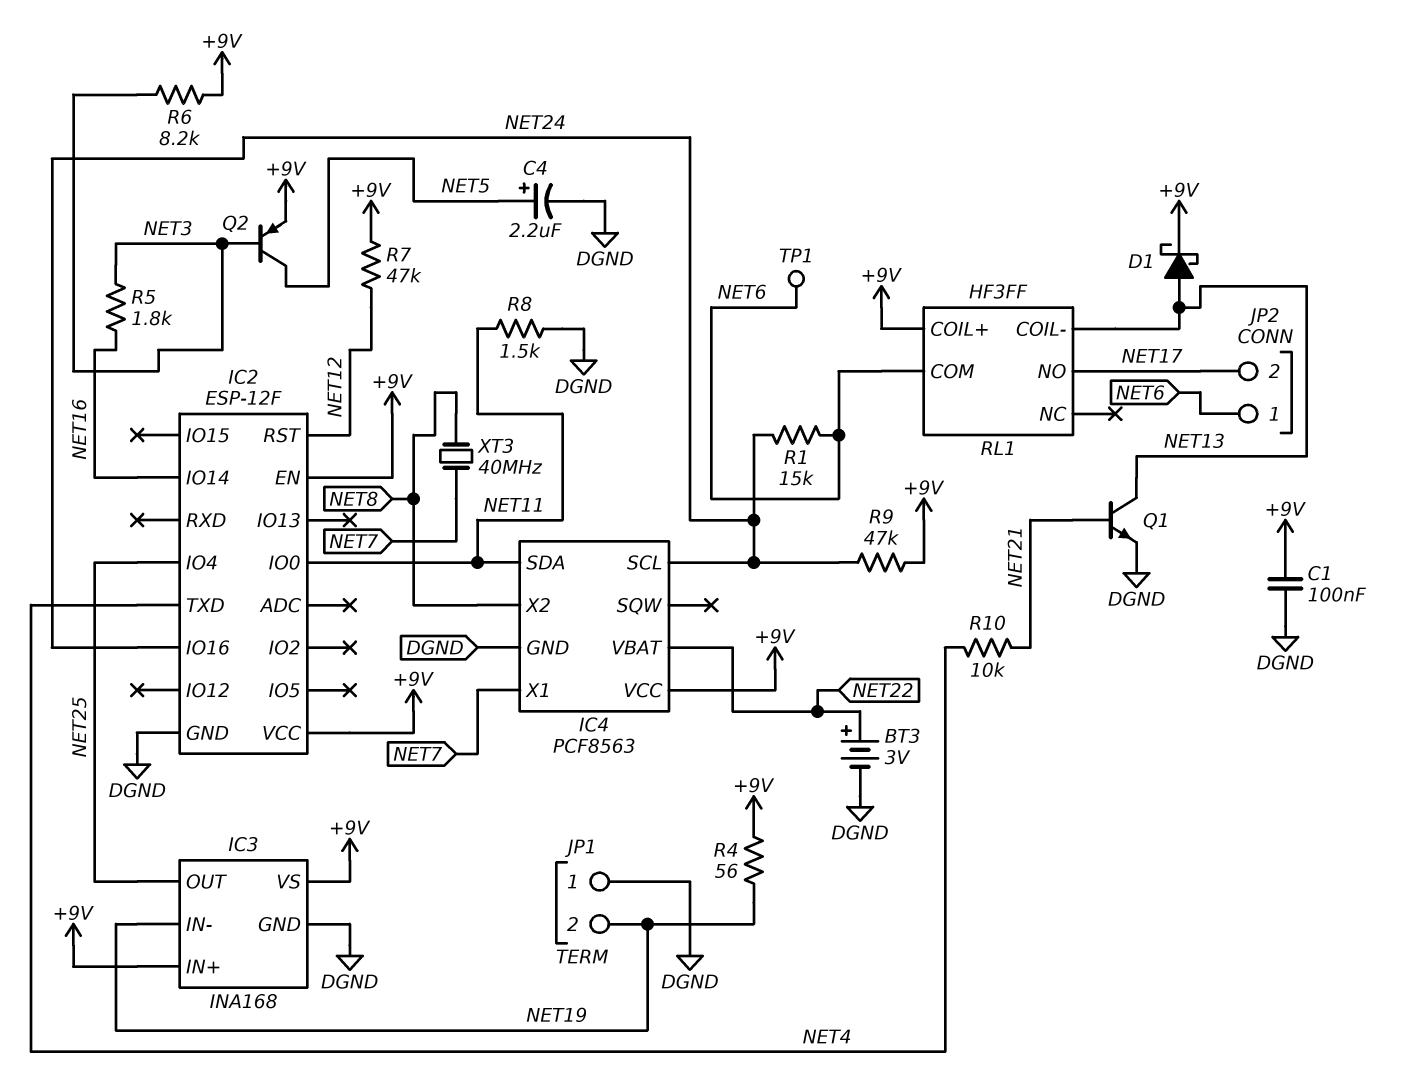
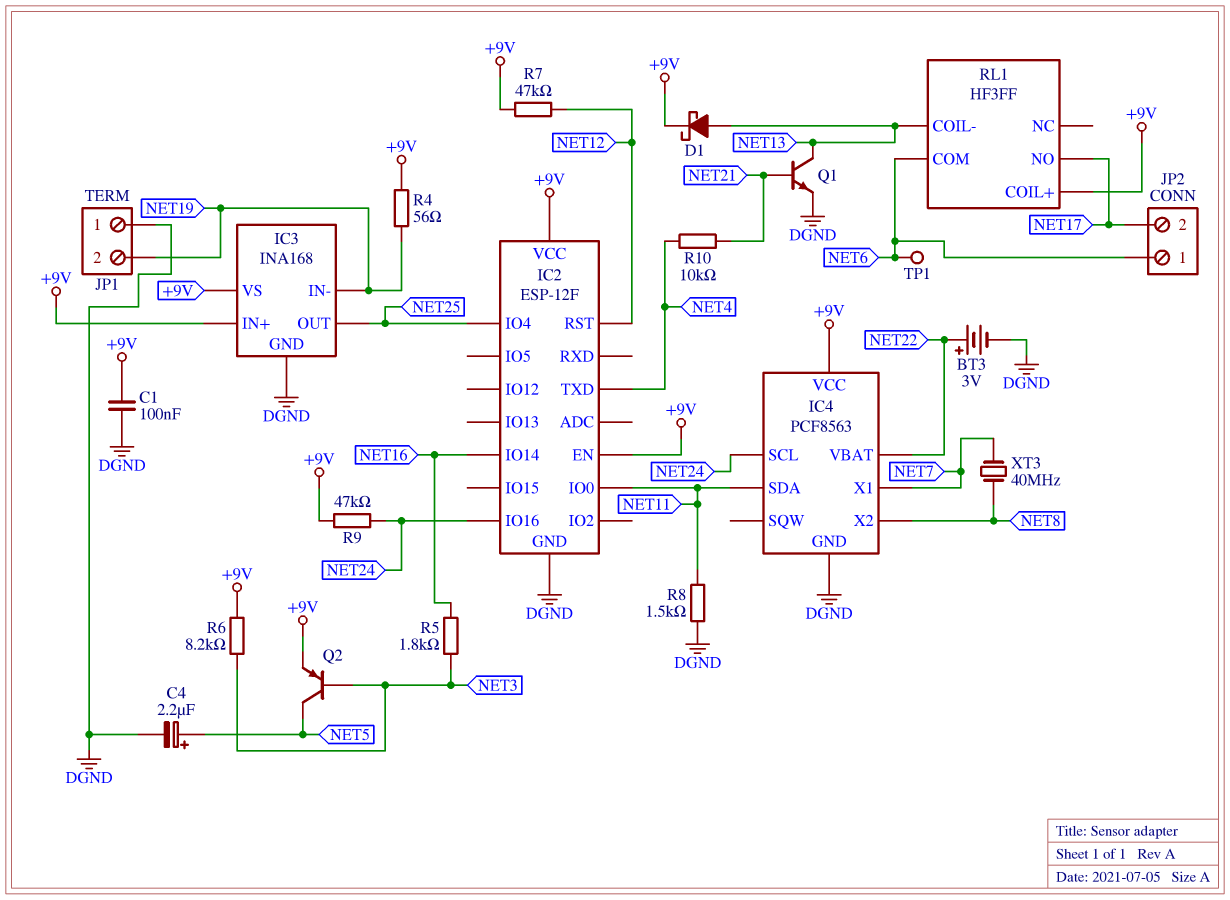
R1: 15k (NET6, NET24) -> none

